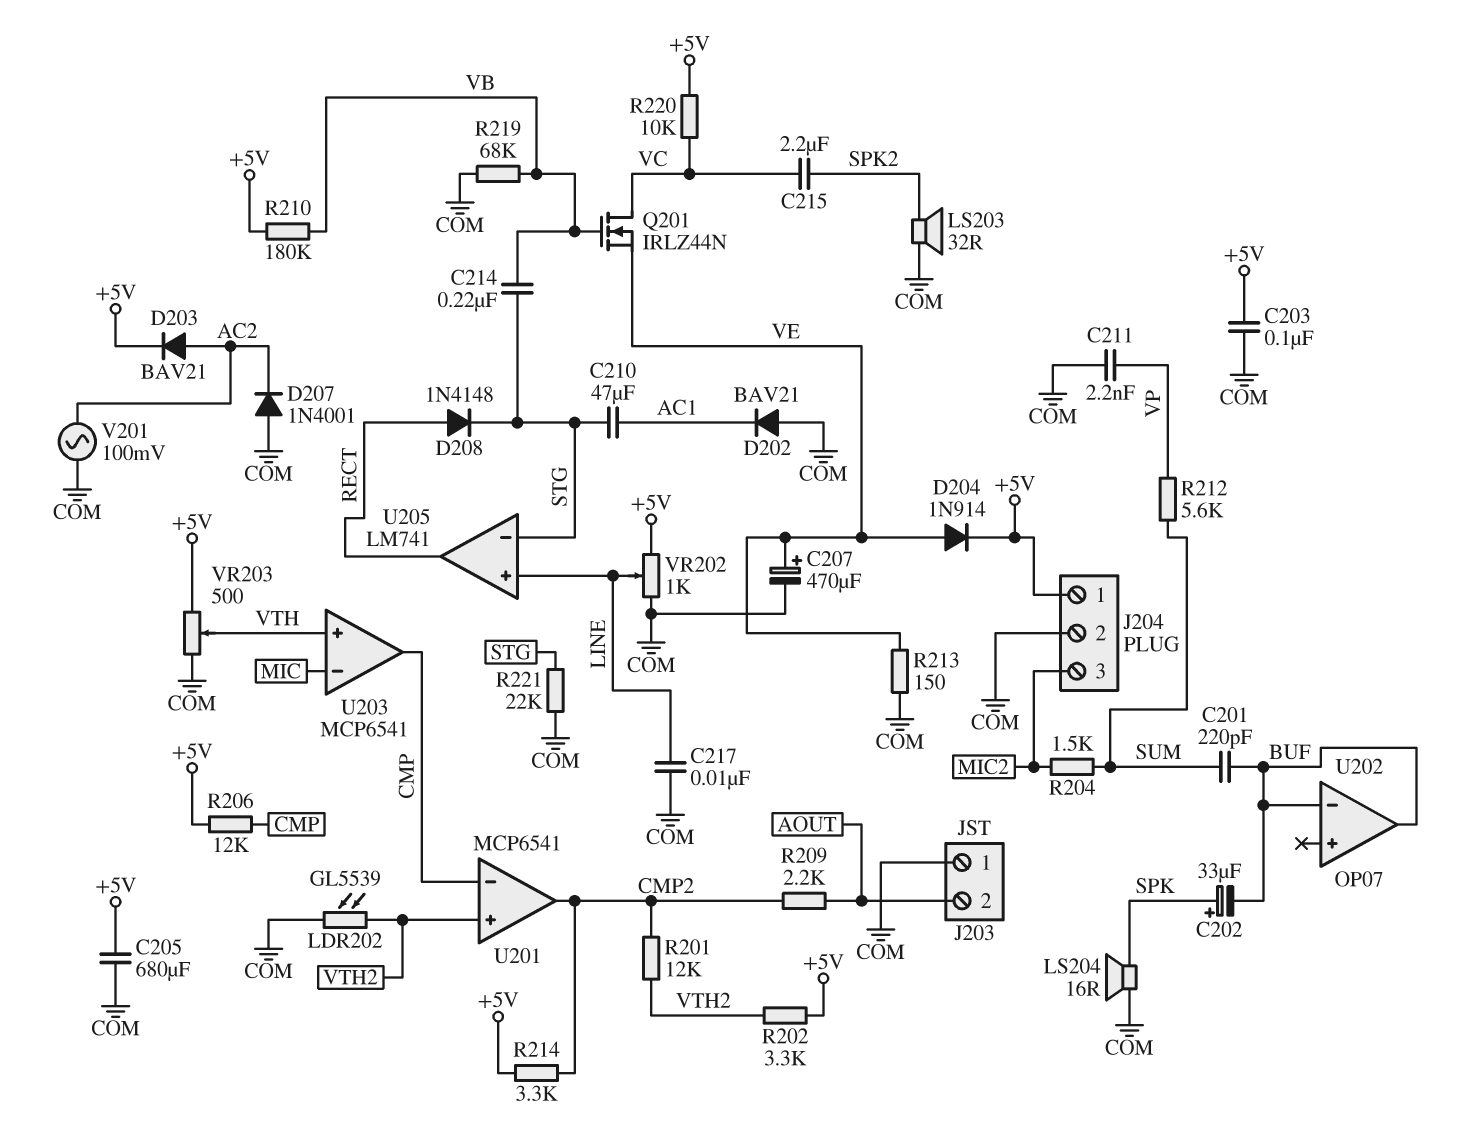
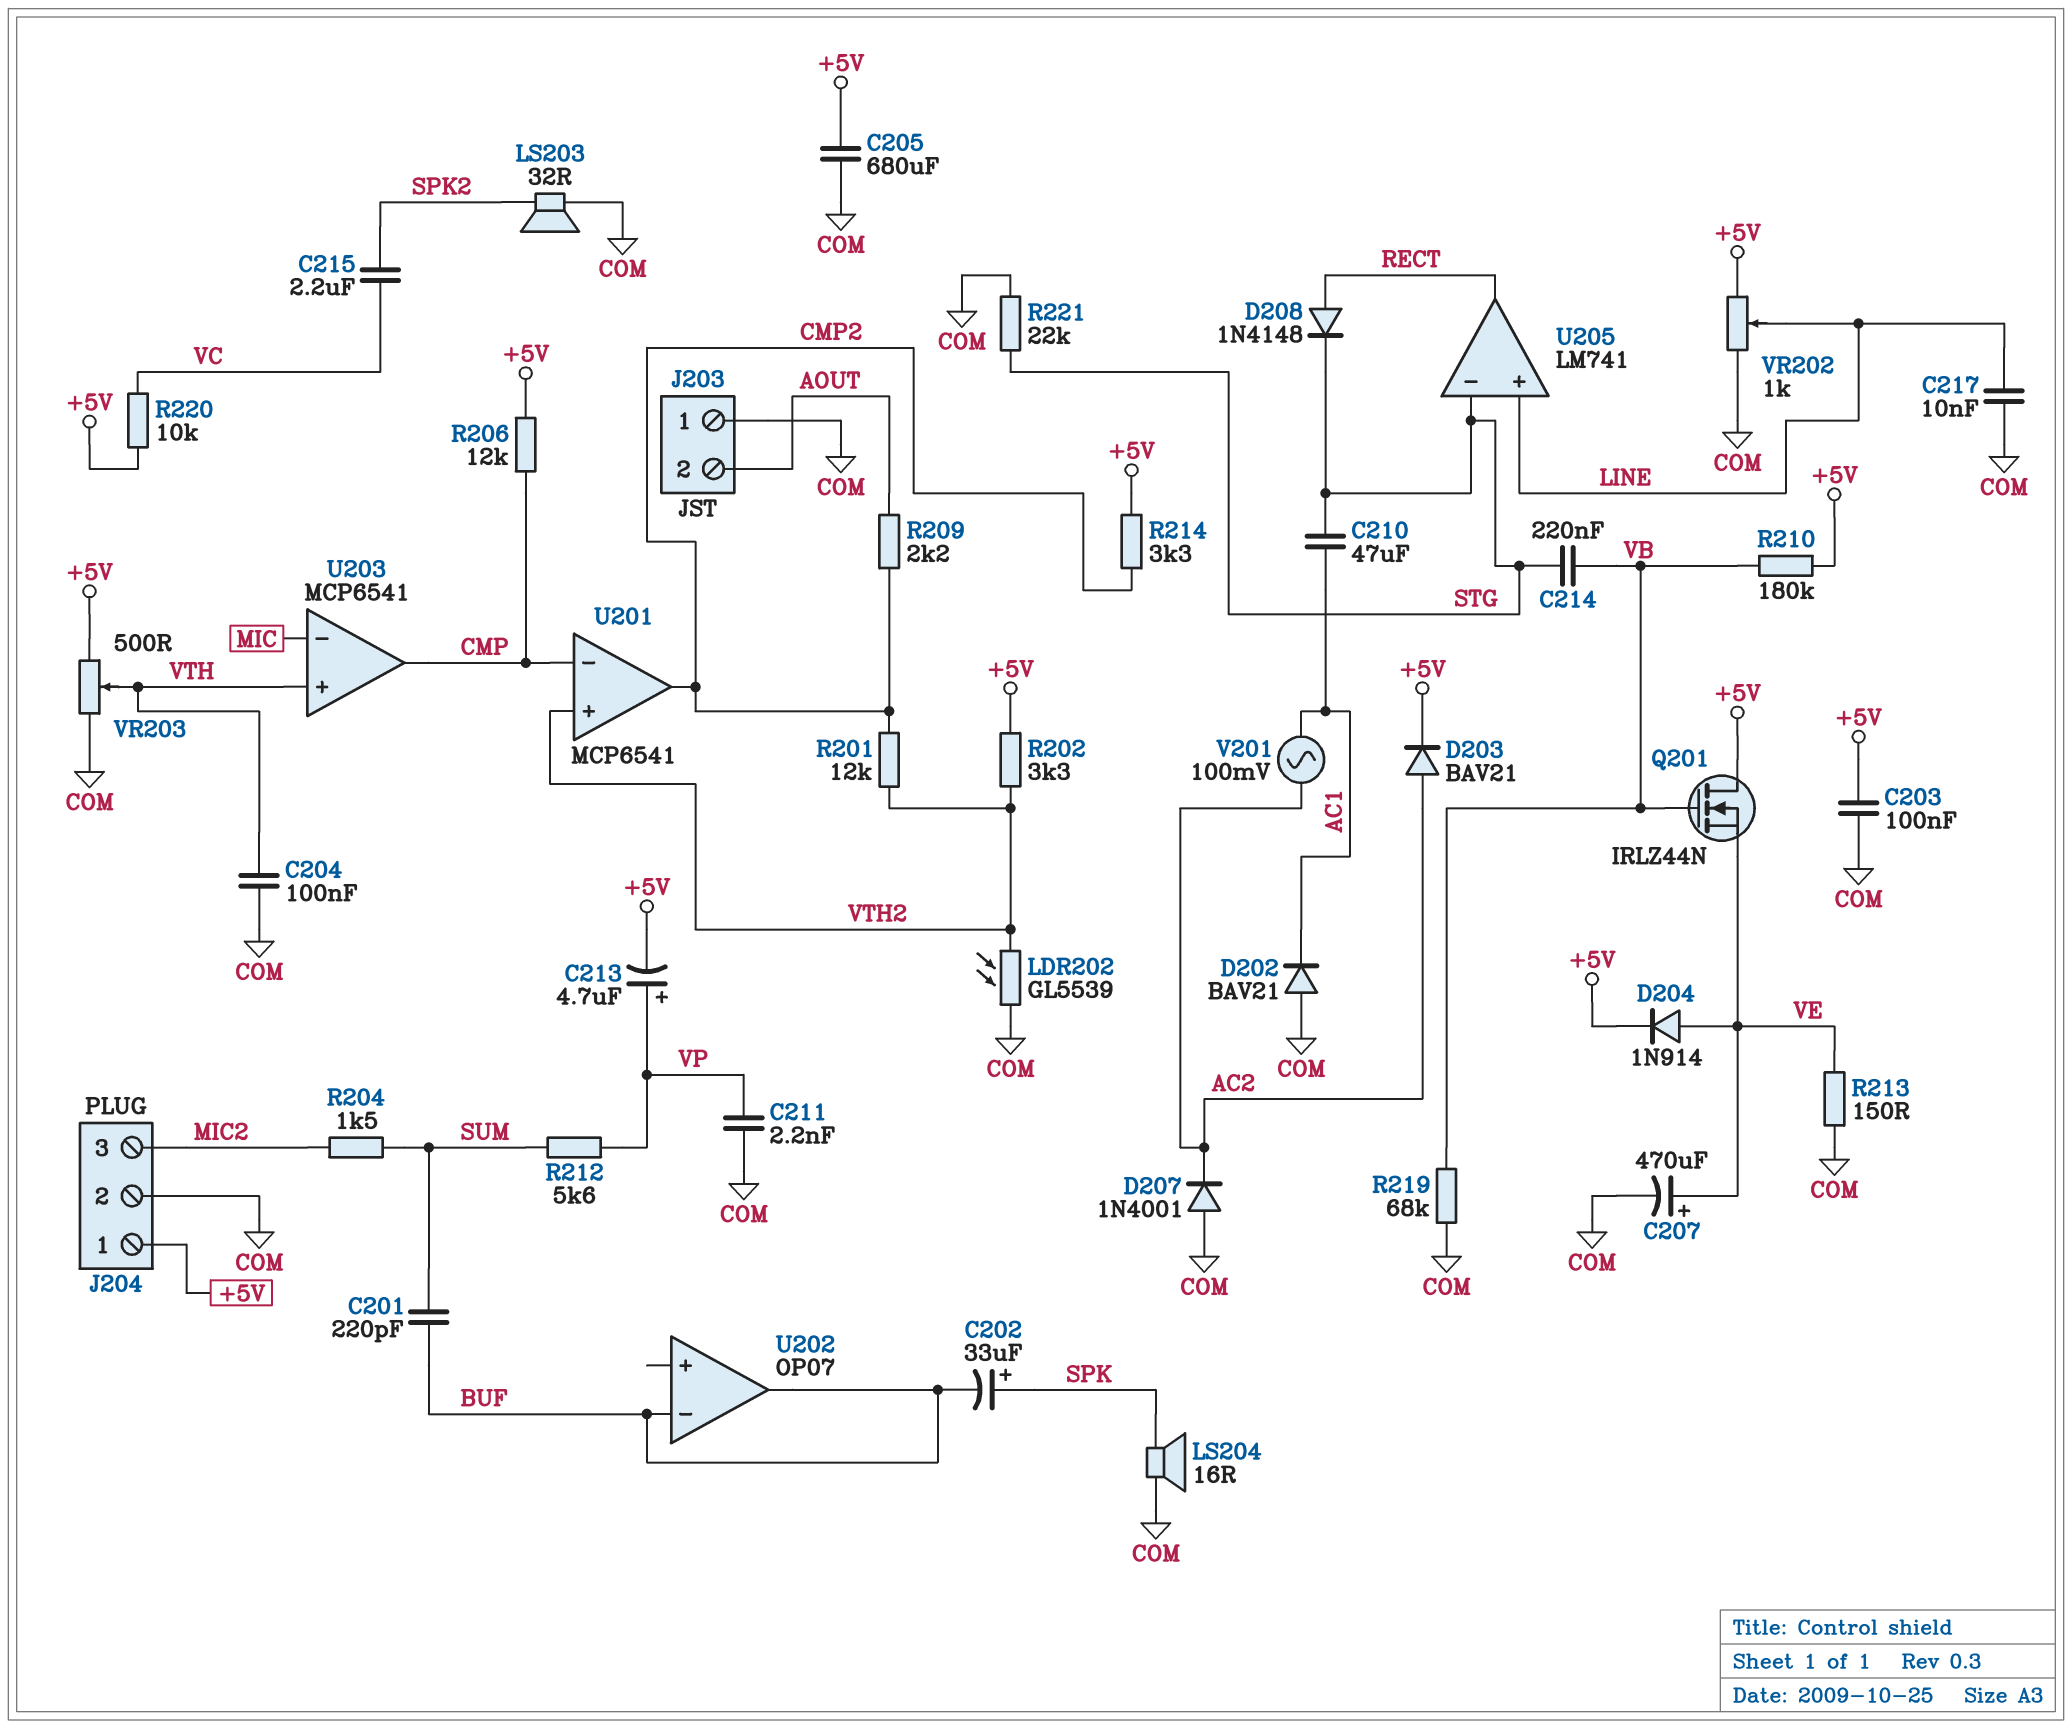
C204: none -> 100nF (COM, VTH)
C213: none -> 4.7uF (plus VP, minus +5V)
Q201: NMOS IRLZ44N (G VB, D VC, S VE) -> NMOS IRLZ44N (G VB, D +5V, S VE)
V201: AC 100mV (AC2, COM) -> AC 100mV (AC1, AC2)

